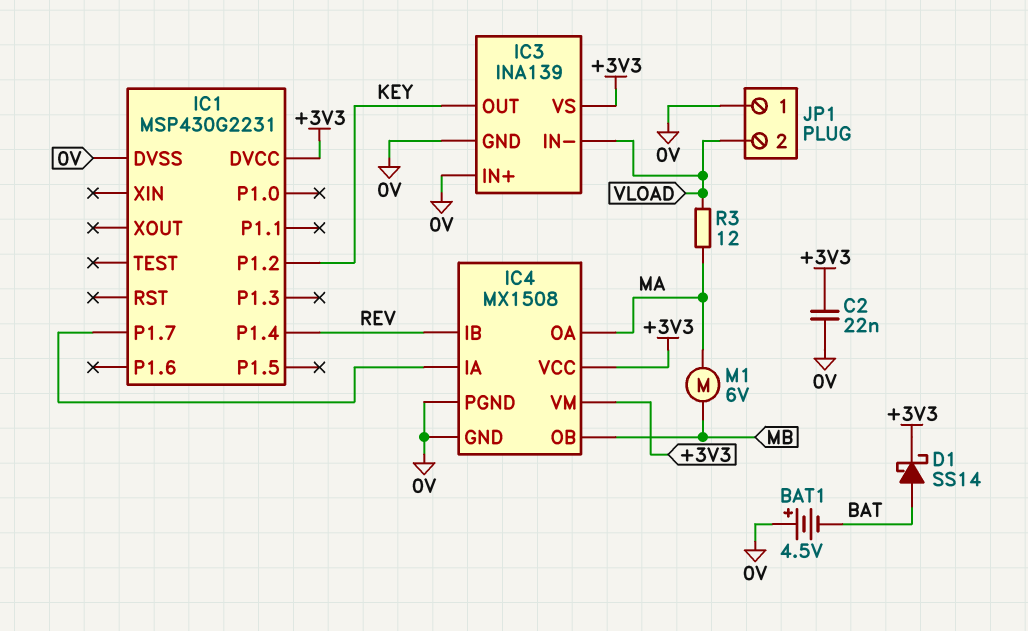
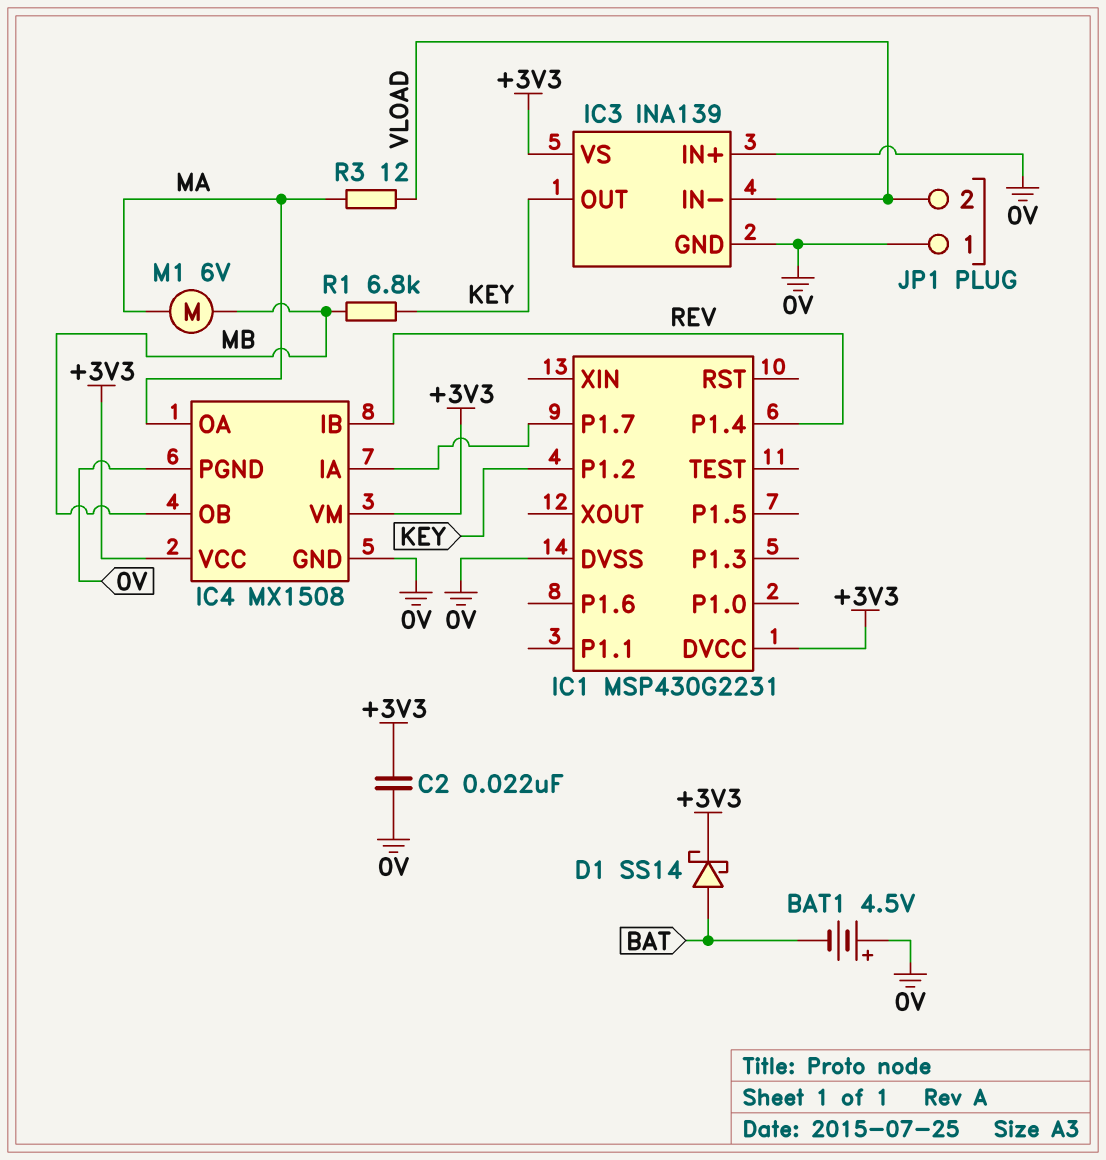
R1: none -> 6.8k (KEY, MB)

